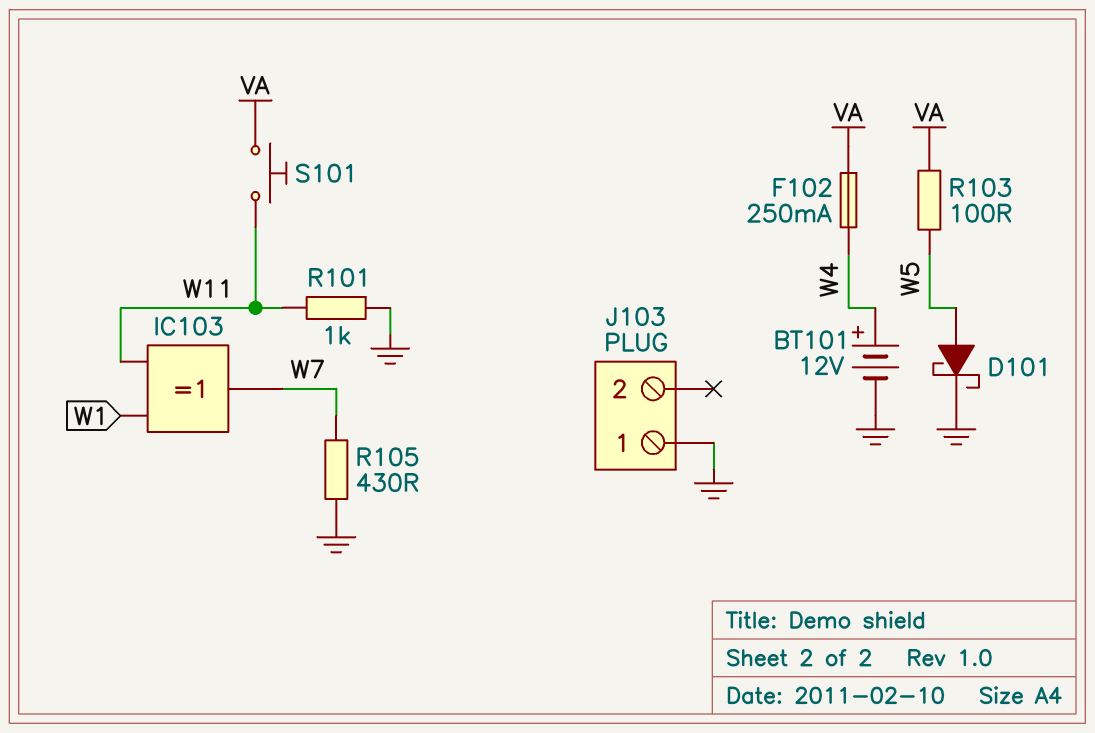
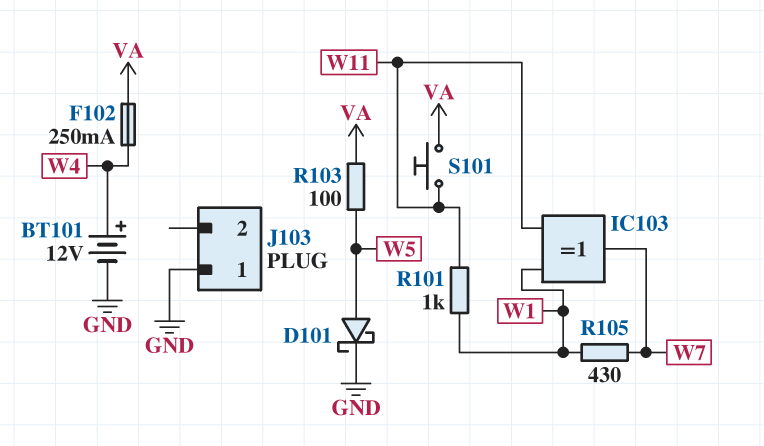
R101: 1k (GND, W11) -> 1k (W1, W11)
R105: 430 (GND, W7) -> 430 (W1, W7)

